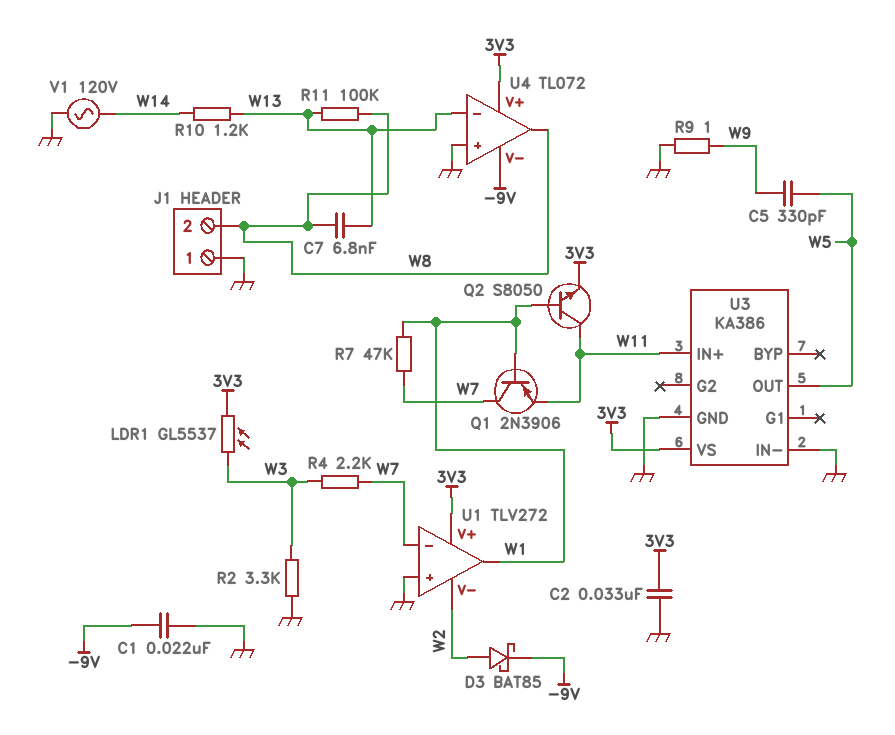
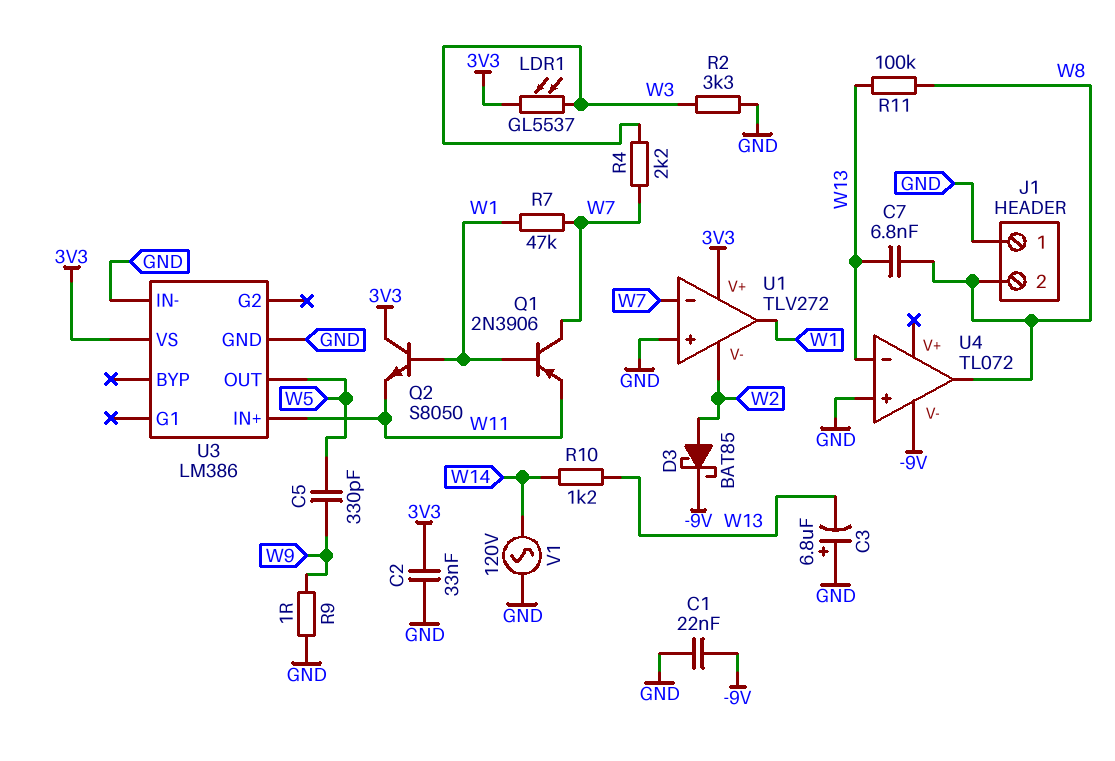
C3: none -> 6.8uF (plus GND, minus W13)
Q2: NPN S8050 (B W1, C W11, E 3V3) -> NPN S8050 (B W1, C 3V3, E W11)
U3: KA386 -> LM386
U4 pin V+: 3V3 -> none

